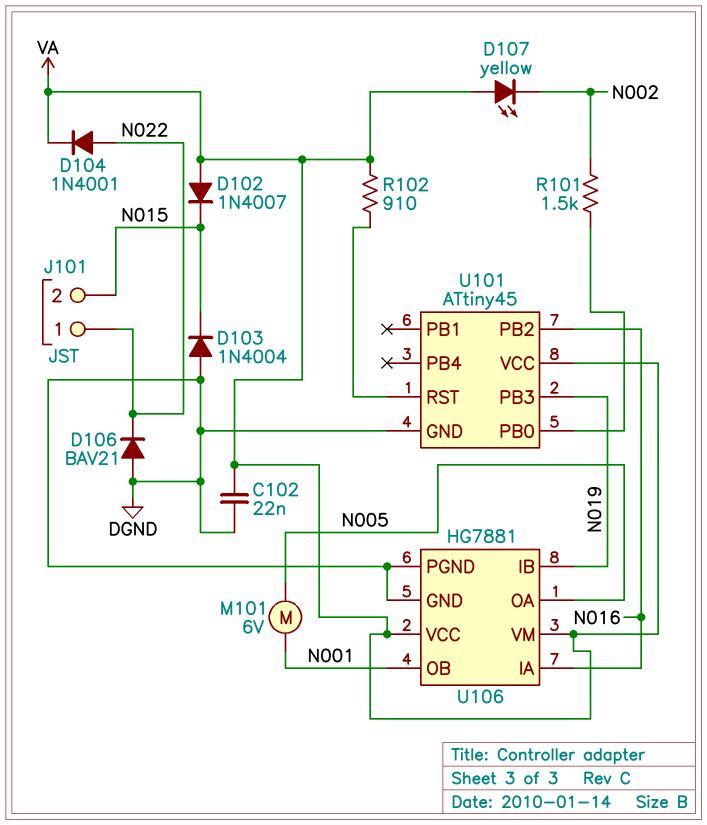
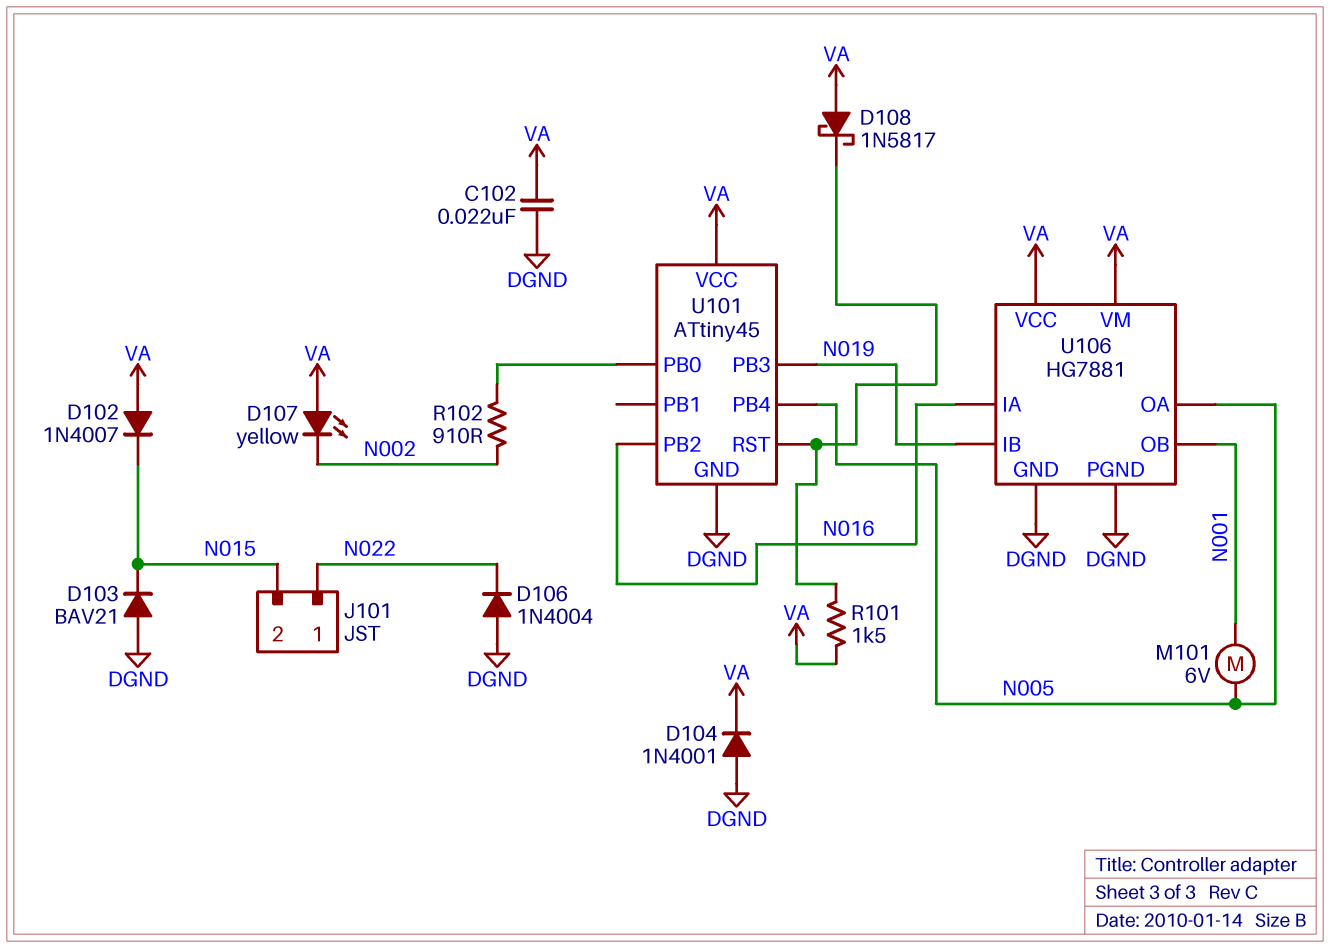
D103: diode 1N4004 (A DGND, K N015) -> diode BAV21 (A DGND, K N015)
D104: diode 1N4001 (A N022, K VA) -> diode 1N4001 (A DGND, K VA)
D106: diode BAV21 (A DGND, K N022) -> diode 1N4004 (A DGND, K N022)
D108: none -> schottky 1N5817 (A VA, K U101/RST)
R101: 1.5k (N002, U101/PB0) -> 1.5k (U101/RST, VA)
R102: 910 (U101/RST, VA) -> 910 (N002, U101/PB0)
U101 pin PB4: none -> N005

